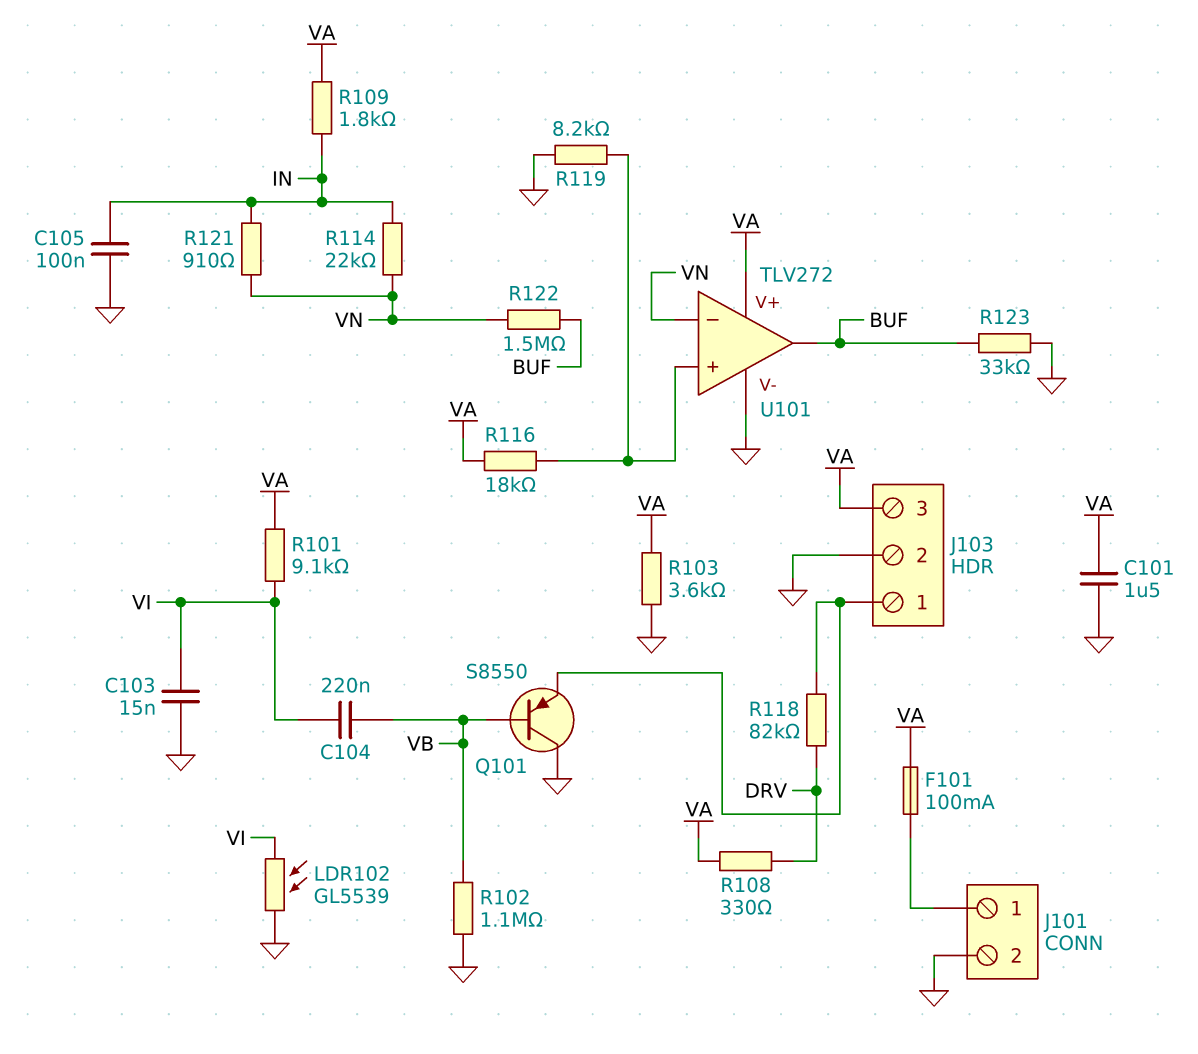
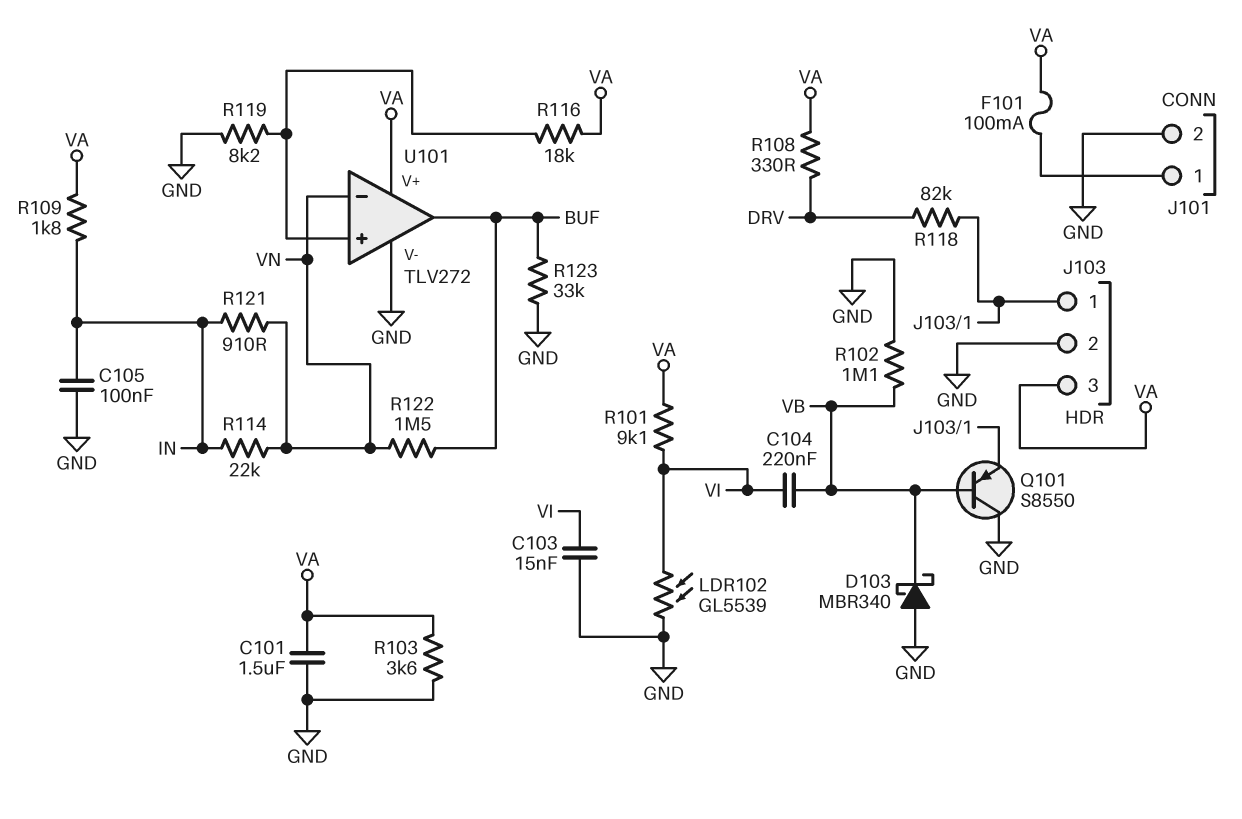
D103: none -> schottky MBR340 (A GND, K VB)

